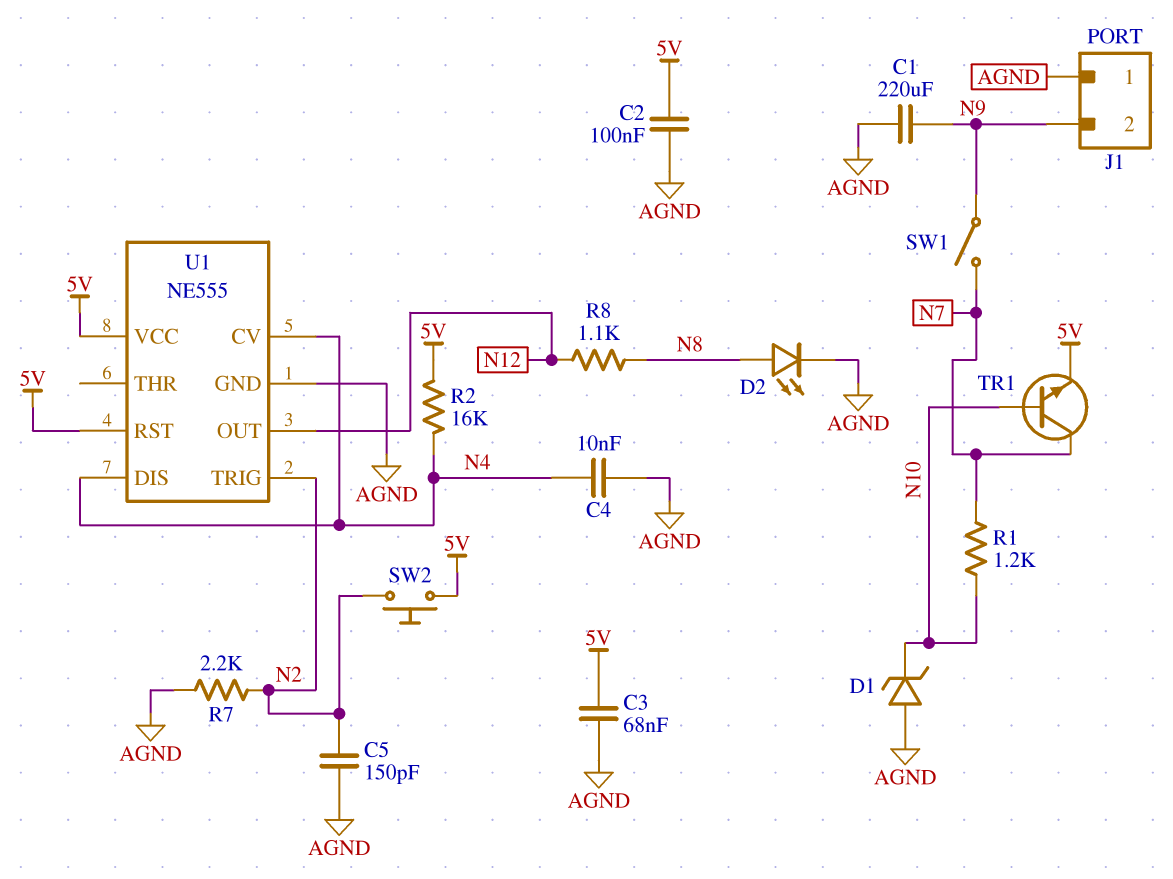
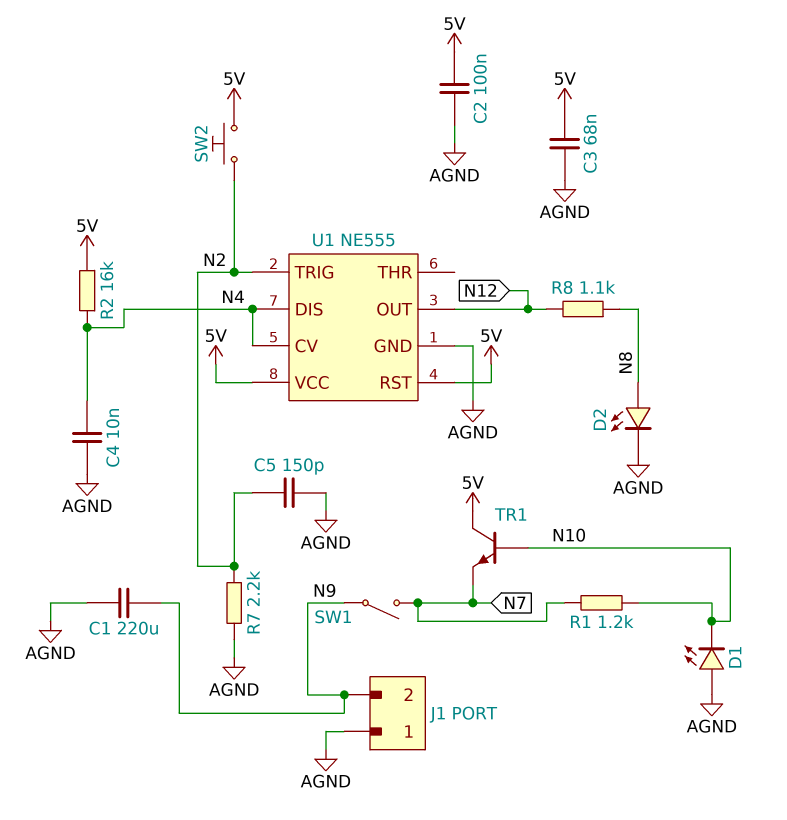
D1: zener (A AGND, K N10) -> LED (A AGND, K N10)
TR1: NPN (B N10, C N7, E 5V) -> NPN (B N10, C 5V, E N7)

